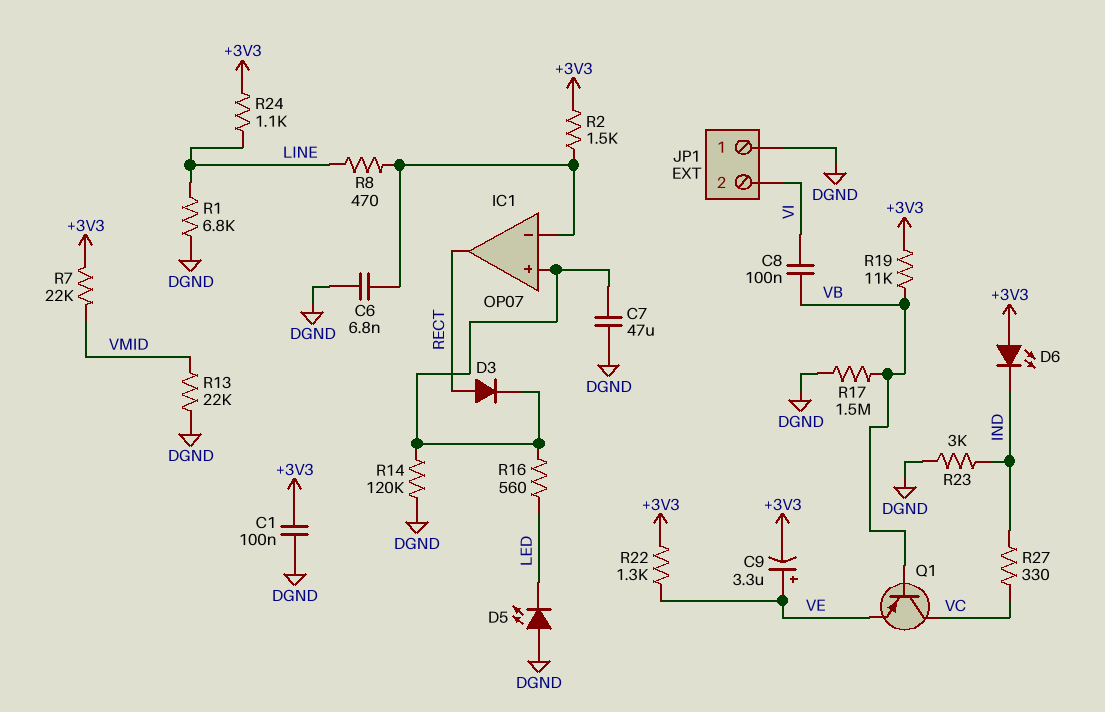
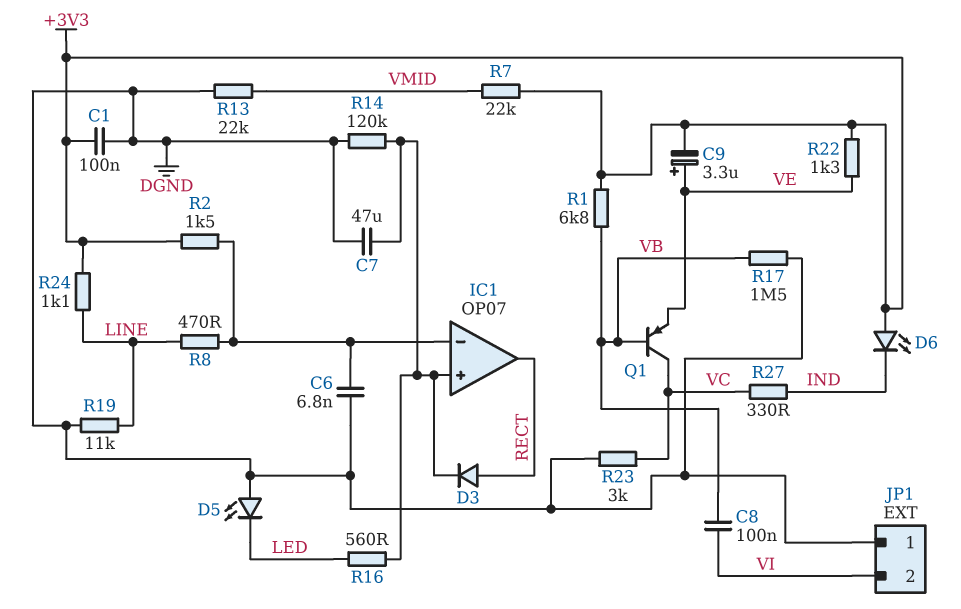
R1: 6.8k (DGND, LINE) -> 6.8k (+3V3, VB)
R19: 11k (+3V3, VB) -> 11k (DGND, LINE)
R23: 3k (DGND, IND) -> 3k (DGND, VC)

